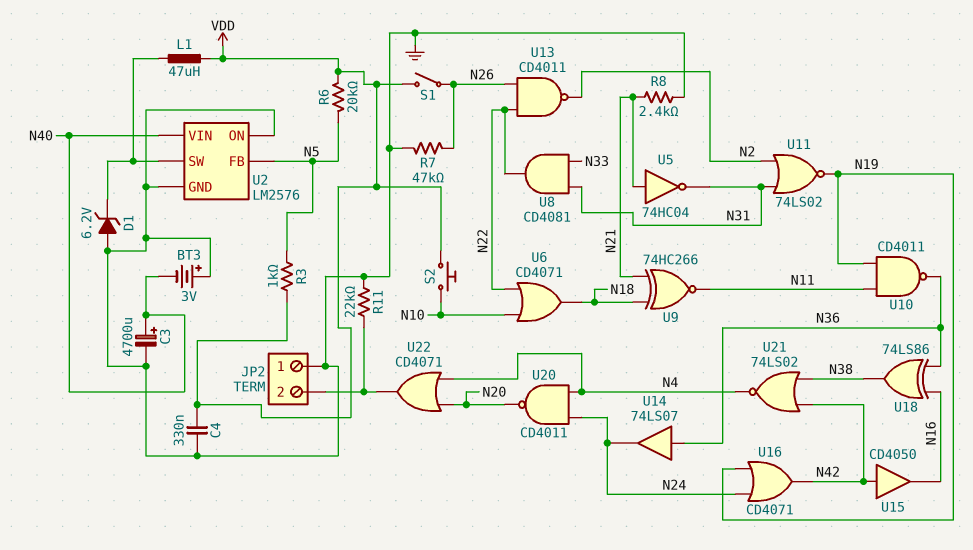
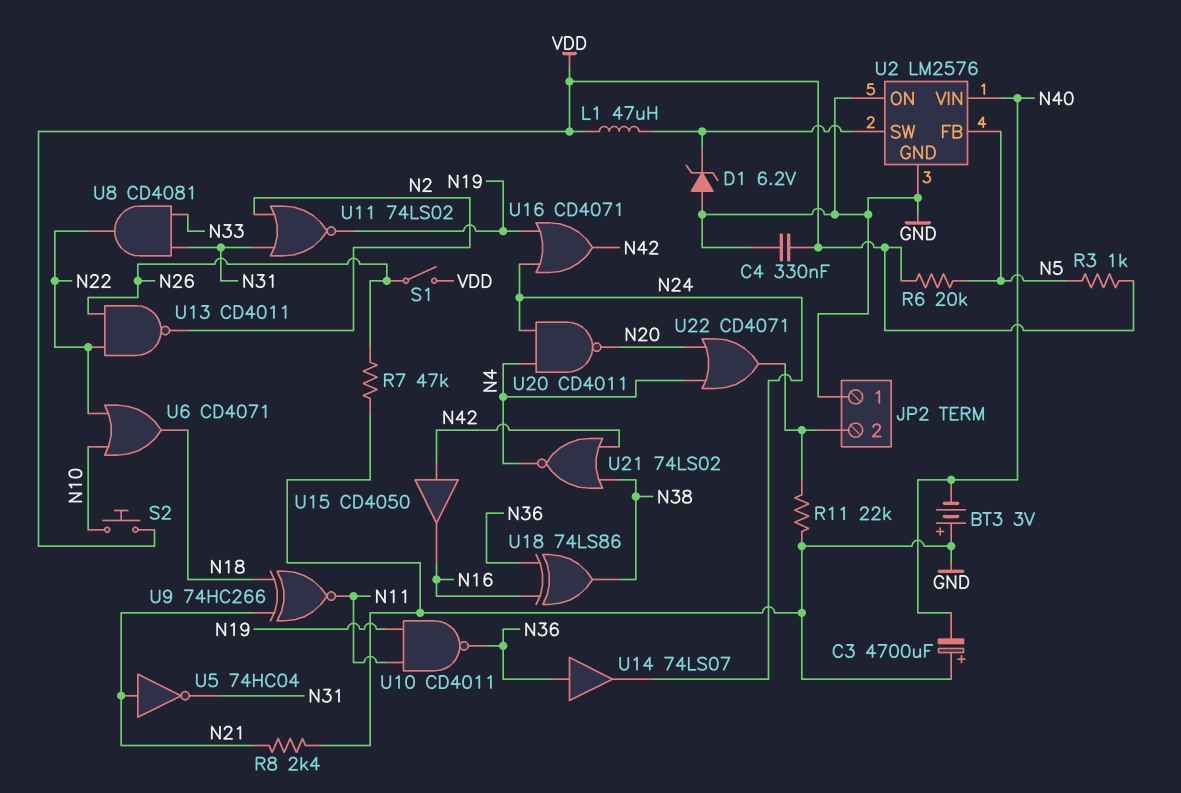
C3: 4700uF (plus N40, minus GND) -> 4700uF (plus GND, minus N40)

